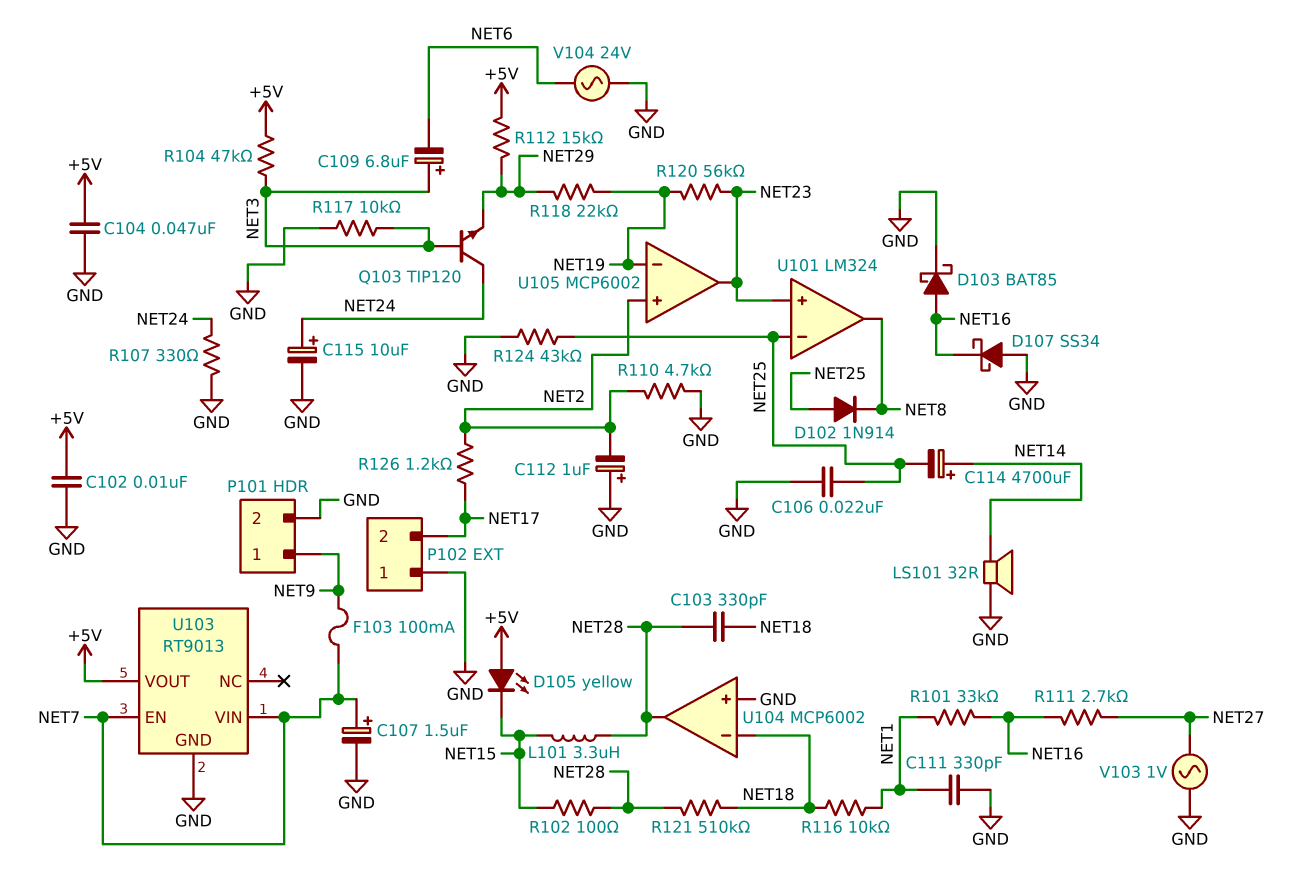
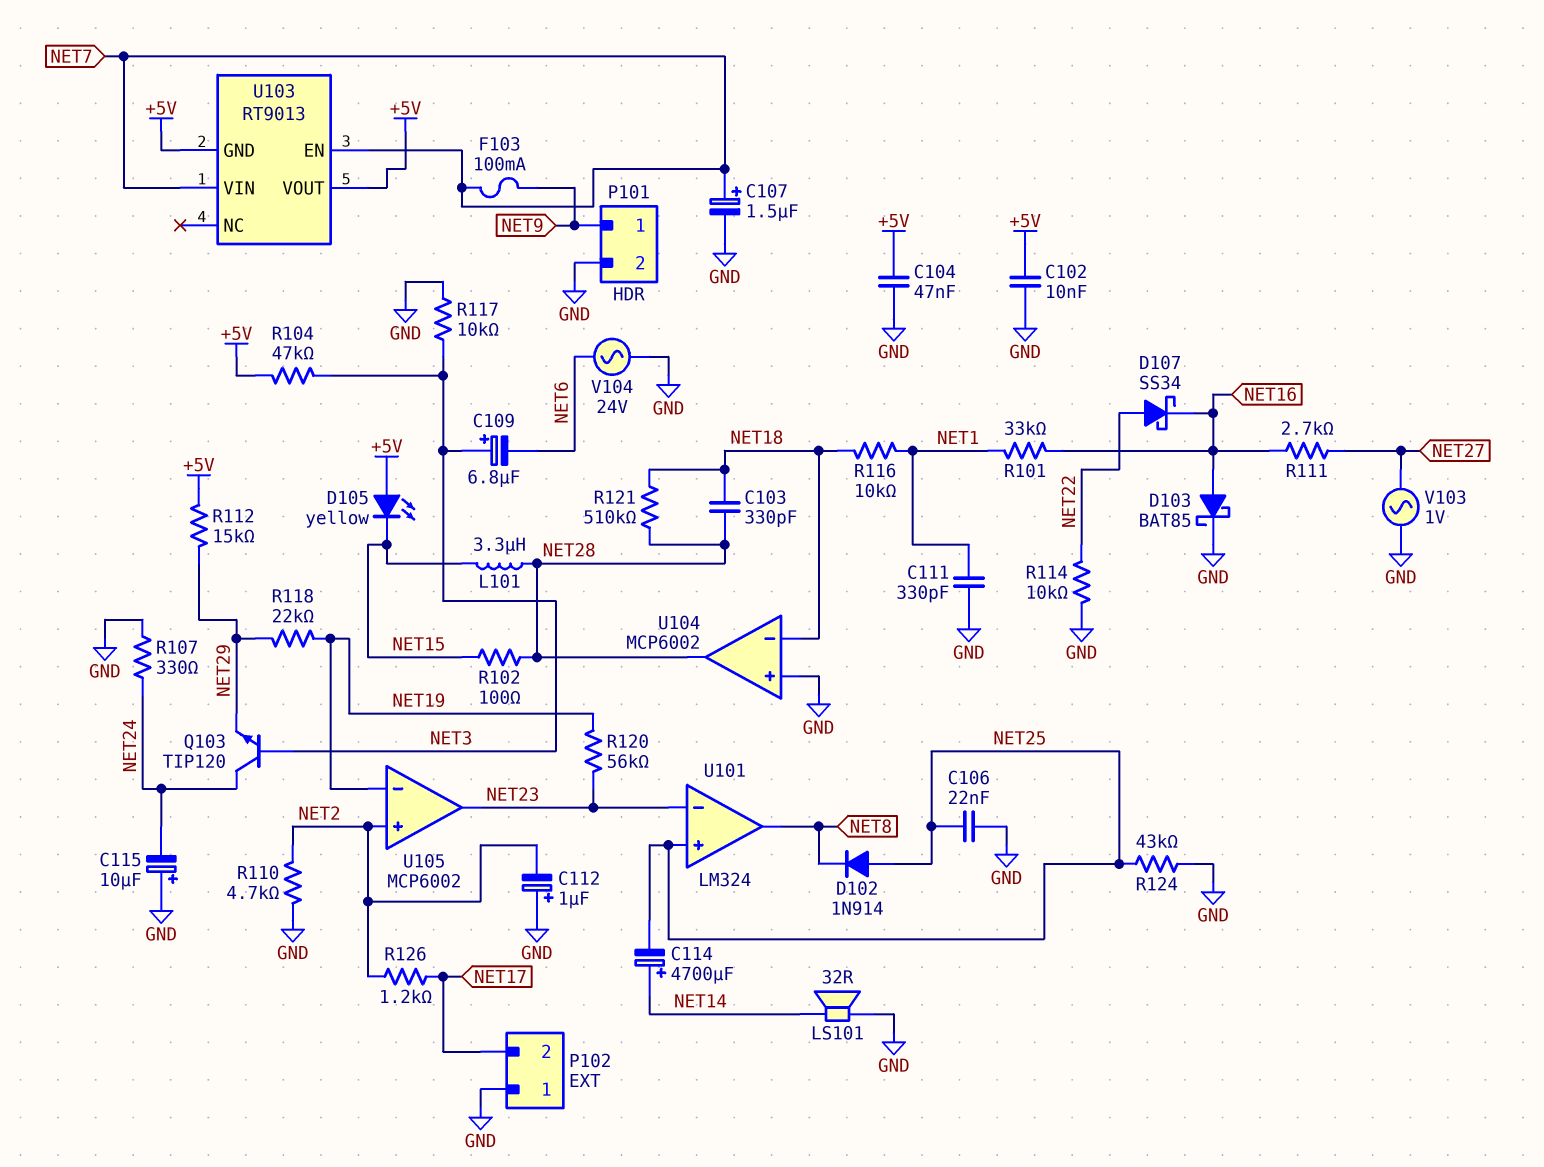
C115: 10uF (plus NET24, minus GND) -> 10uF (plus GND, minus NET24)
D107: schottky SS34 (A GND, K NET16) -> schottky SS34 (A NET22, K NET16)
R114: none -> 10k (GND, NET22)
U101 pin in+: NET23 -> NET25
U101 pin in-: NET25 -> NET23
U103 pin GND: GND -> +5V

